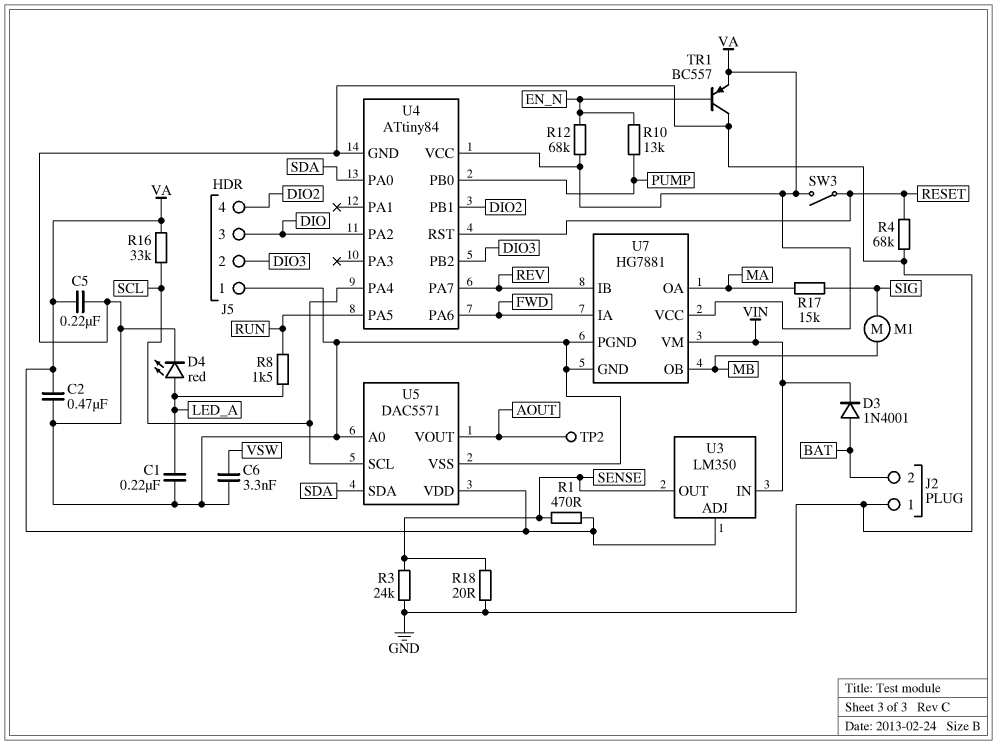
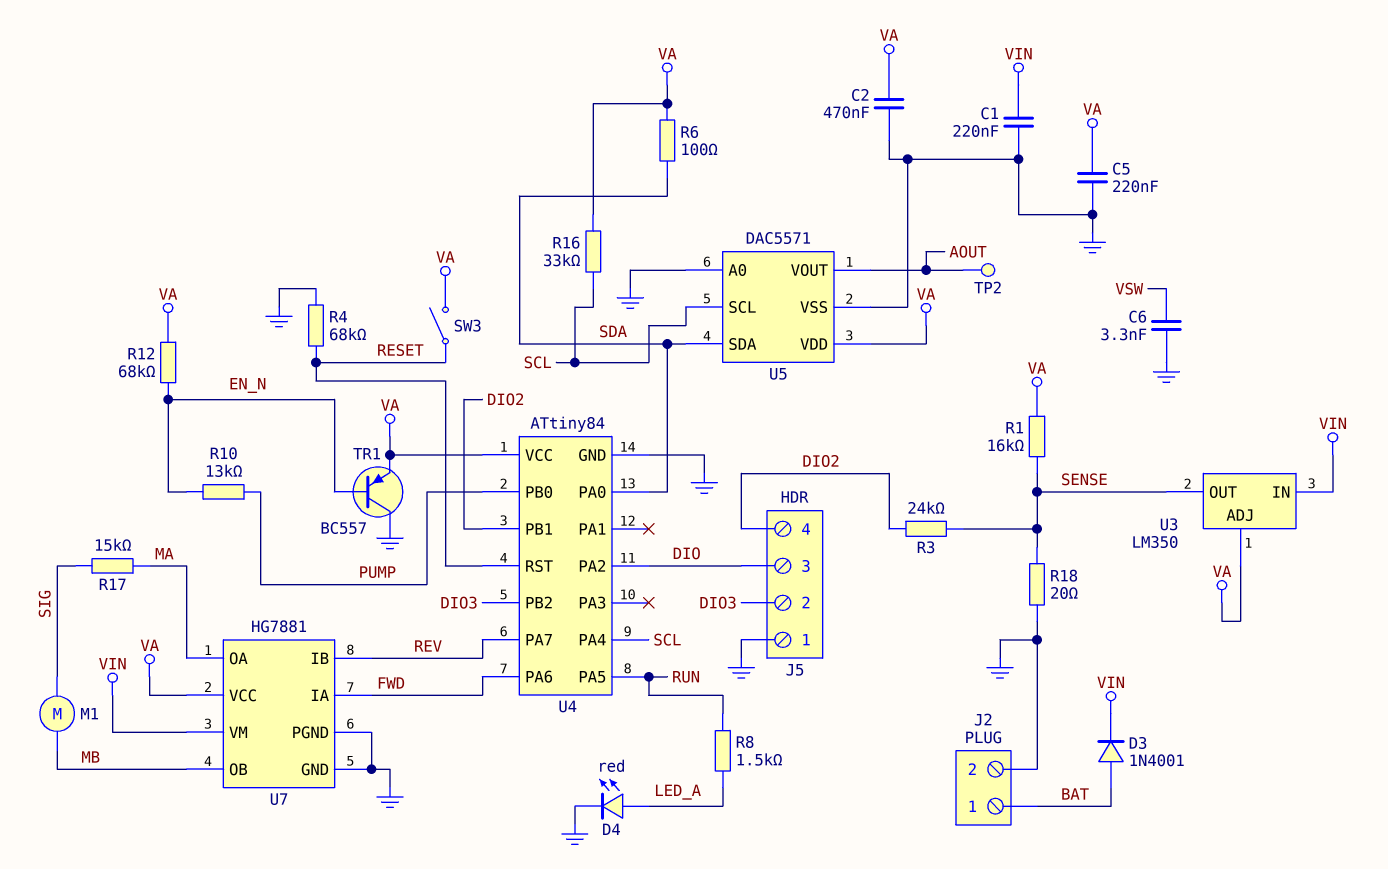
C1: 220nF (GND, LED_A) -> 220nF (GND, VIN)
J2 pin 1: GND -> BAT
J2 pin 2: BAT -> GND
R1: 470 (SENSE, VA) -> 16k (SENSE, VA)
R3: 24k (GND, SENSE) -> 24k (DIO2, SENSE)
R6: none -> 100 (SDA, VA)

